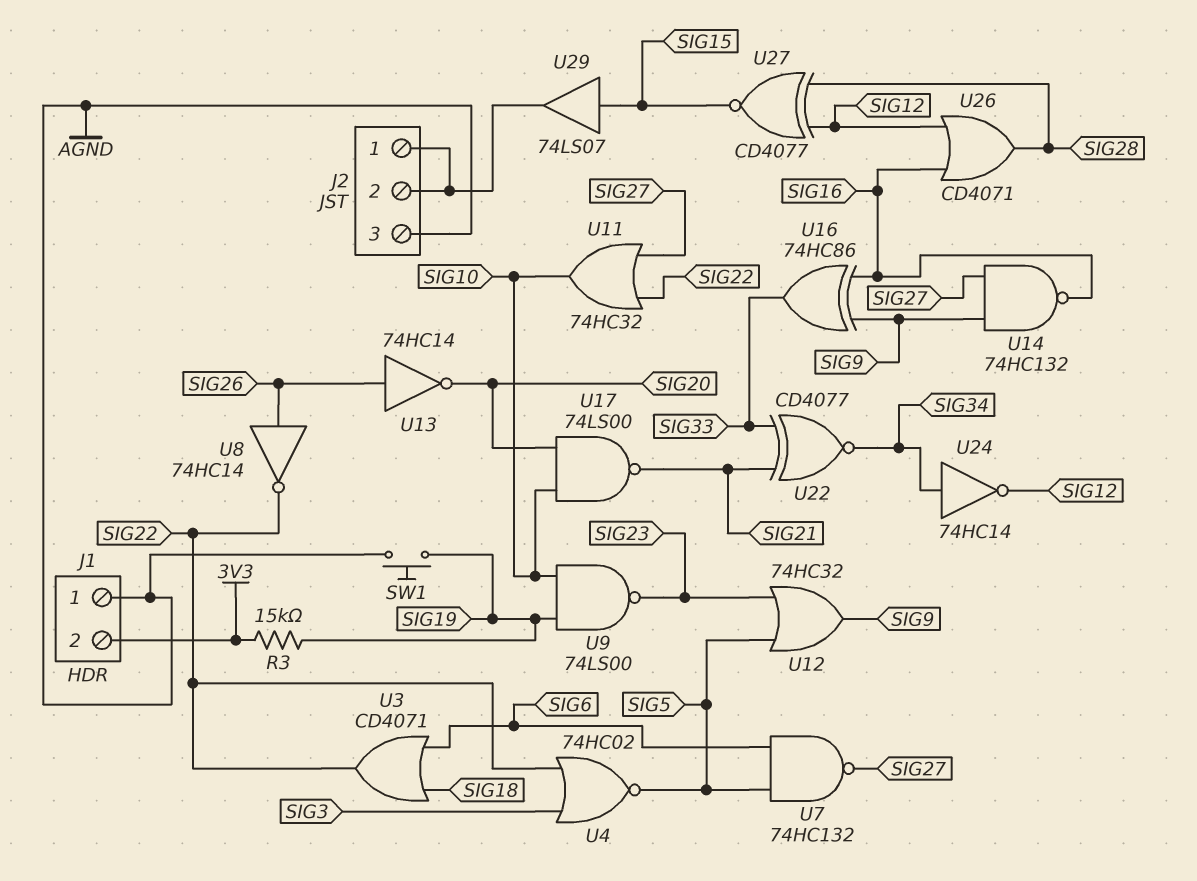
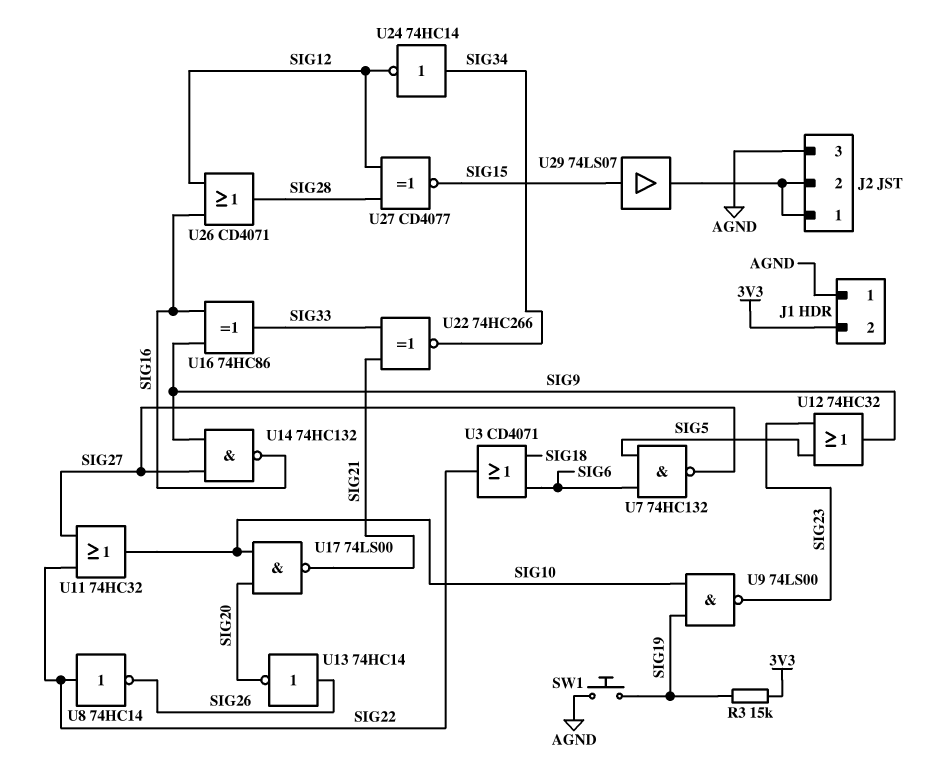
U4: NOR 74HC02 (in SIG3, in SIG22, out SIG5) -> none
U8: NOT 74HC14 (in SIG26, out SIG22) -> NOT 74HC14 (in SIG22, out SIG26)
U22: XNOR CD4077 (in SIG21, in SIG33, out SIG34) -> XNOR 74HC266 (in SIG21, in SIG33, out SIG34)

